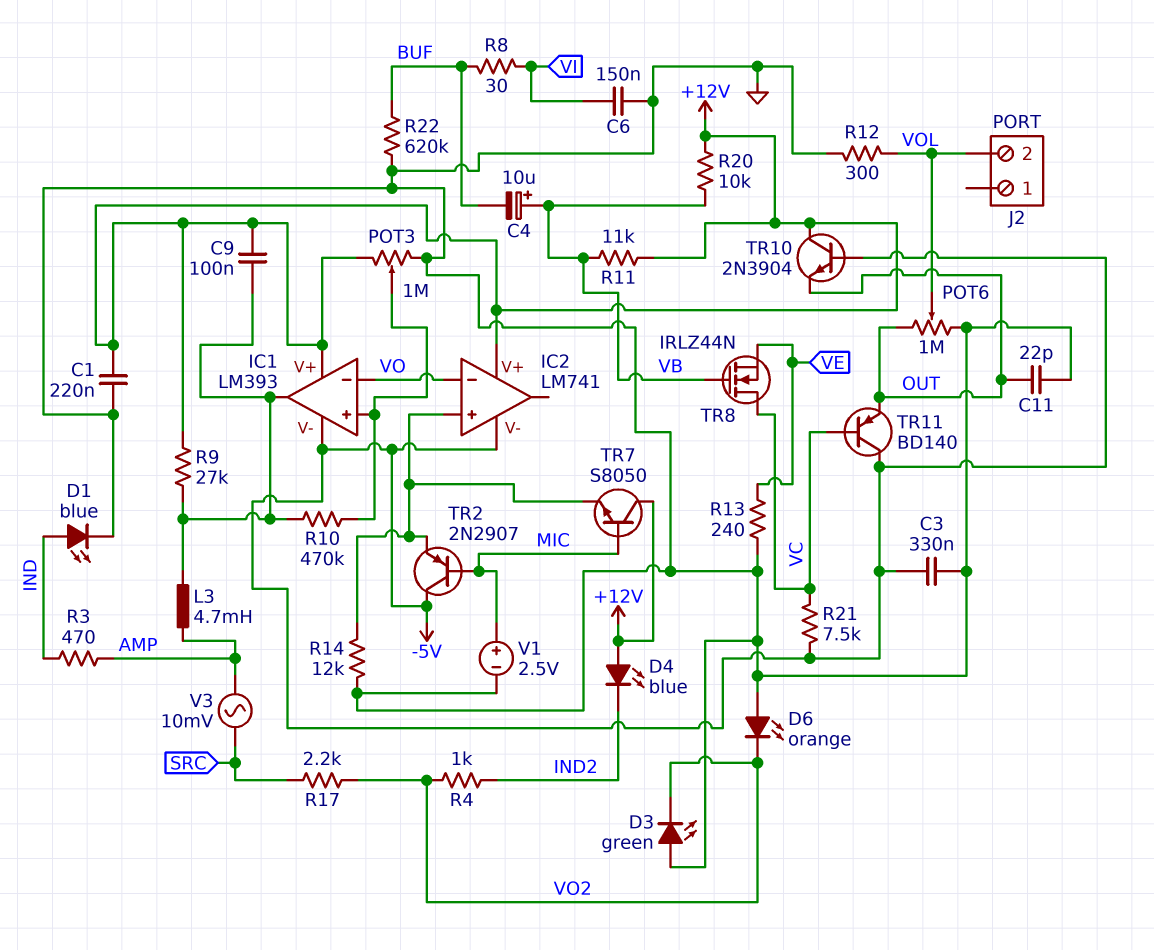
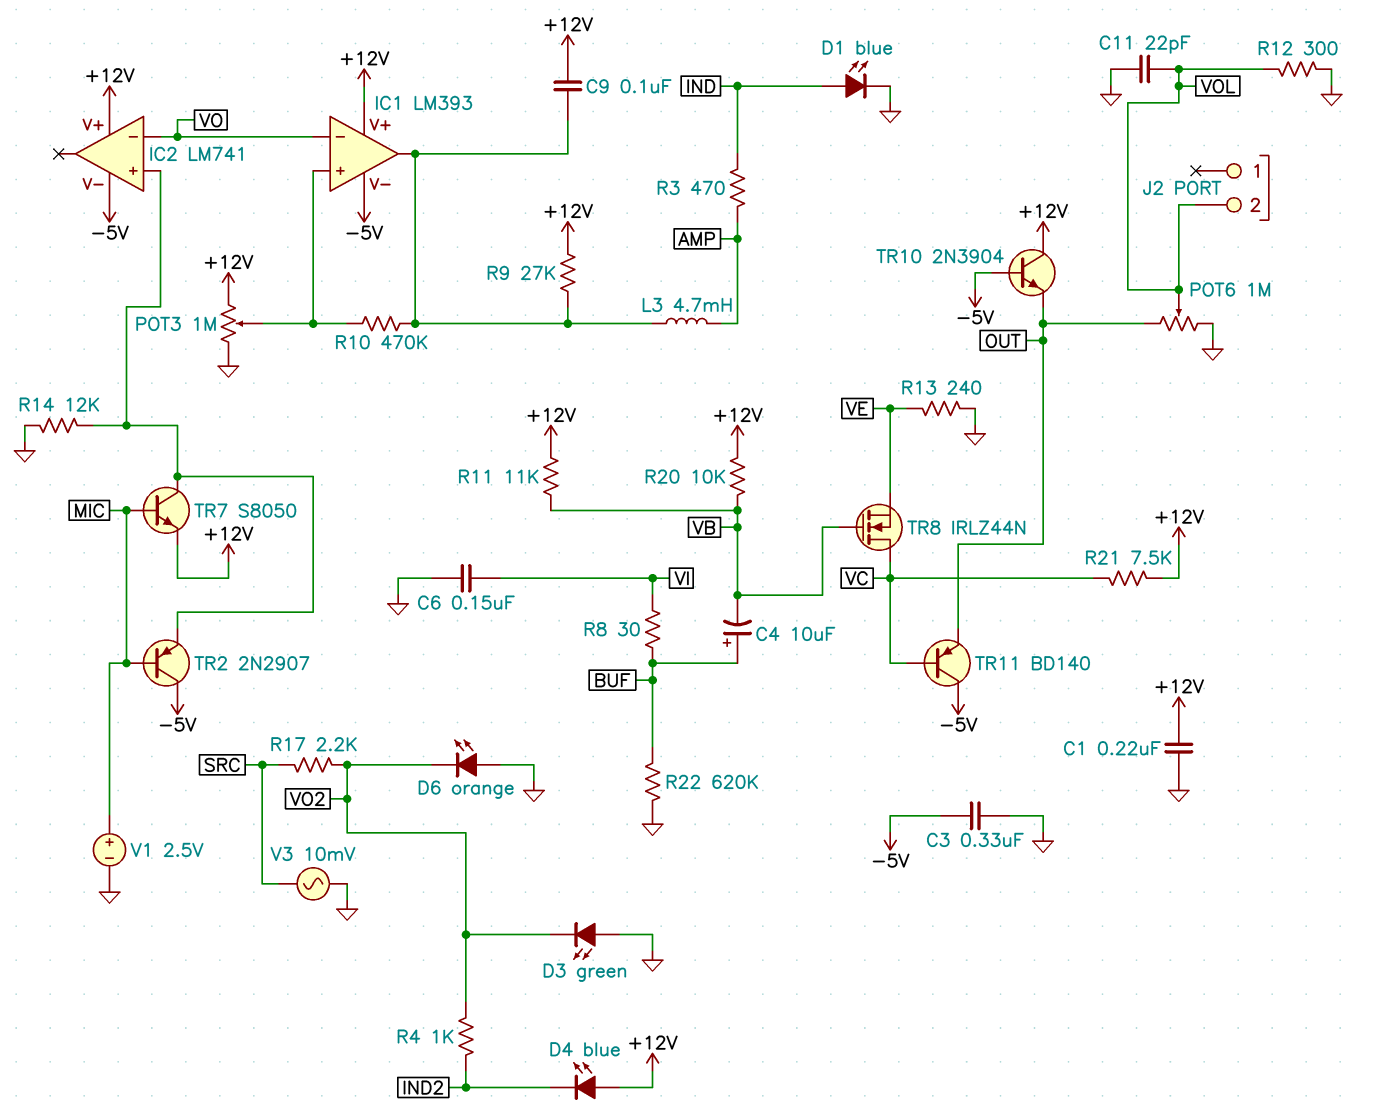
C4: 10uF (plus VB, minus BUF) -> 10uF (plus BUF, minus VB)
C11: 22pF (GND, OUT) -> 22pF (GND, VOL)
R21: 7.5k (-5V, VC) -> 7.5k (+12V, VC)
TR7: NPN S8050 (B MIC, C +12V, E IC2/in+) -> NPN S8050 (B MIC, C IC2/in+, E +12V)
V3: AC 10mV (AMP, SRC) -> AC 10mV (GND, SRC)

